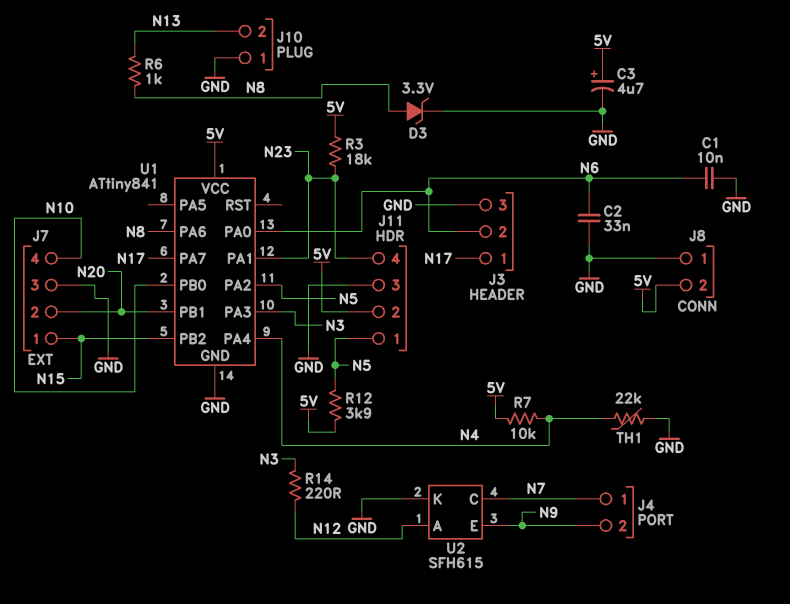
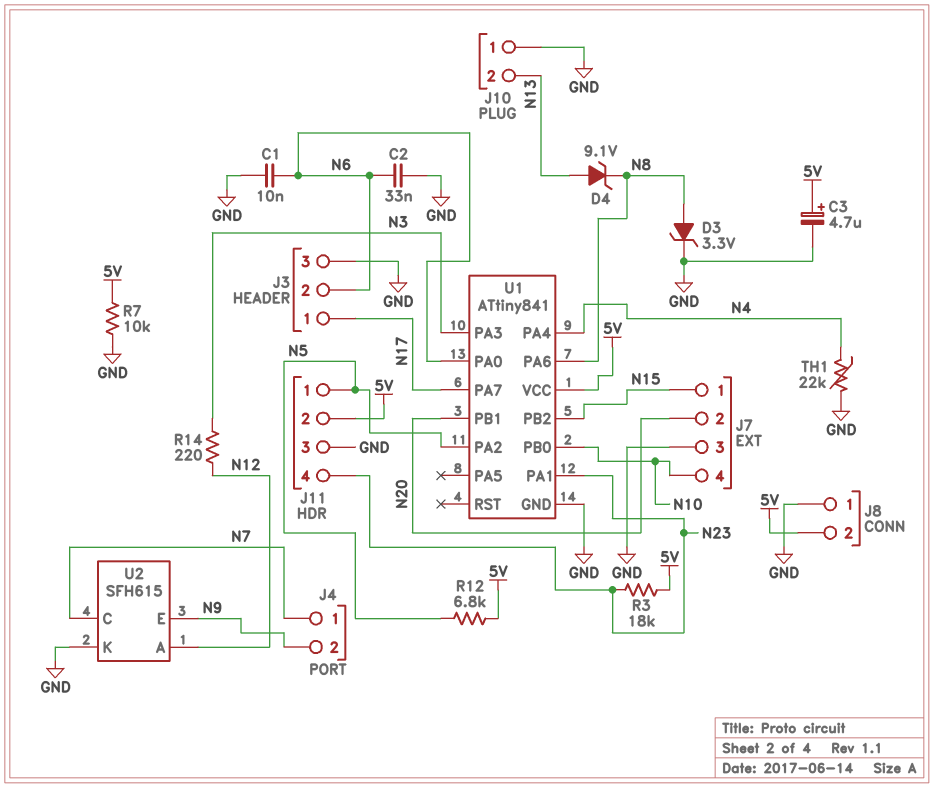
D4: none -> zener 9.1V (A N13, K N8)
R6: 1k (N8, N13) -> none
R7: 10k (5V, N4) -> 10k (5V, GND)
R12: 3.9k (5V, N5) -> 6.8k (5V, N5)

